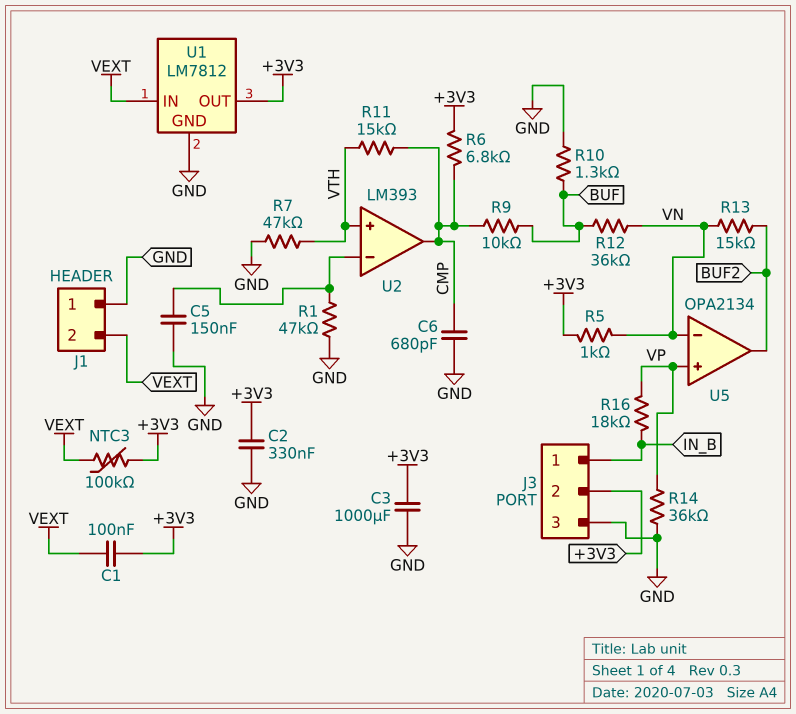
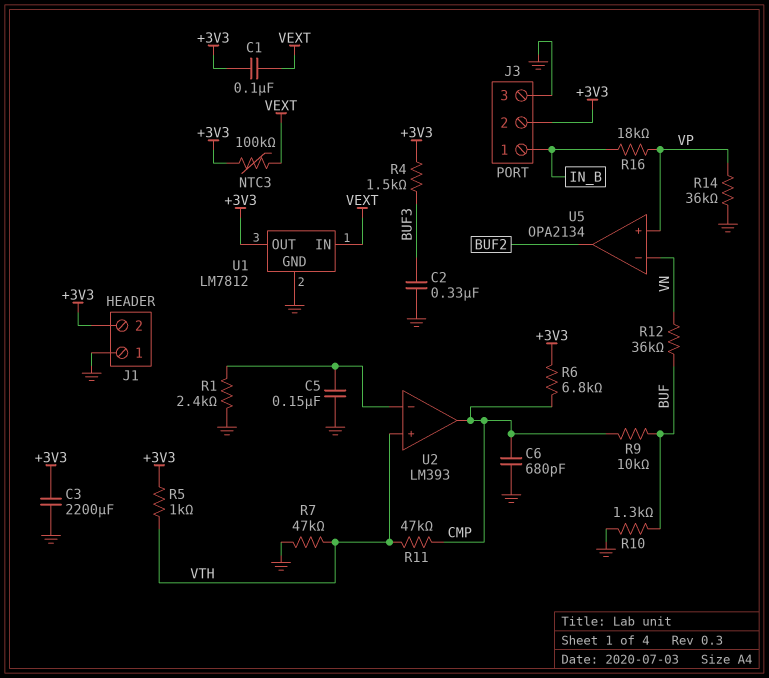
C2: 330nF (+3V3, GND) -> 330nF (BUF3, GND)
C3: 1000uF (+3V3, GND) -> 2200uF (+3V3, GND)
J1 pin 2: VEXT -> +3V3
R1: 47k (GND, U2/in-) -> 2.4k (GND, U2/in-)
R4: none -> 1.5k (+3V3, BUF3)
R5: 1k (+3V3, VN) -> 1k (+3V3, VTH)
R11: 15k (CMP, VTH) -> 47k (CMP, VTH)
R13: 15k (BUF2, VN) -> none

